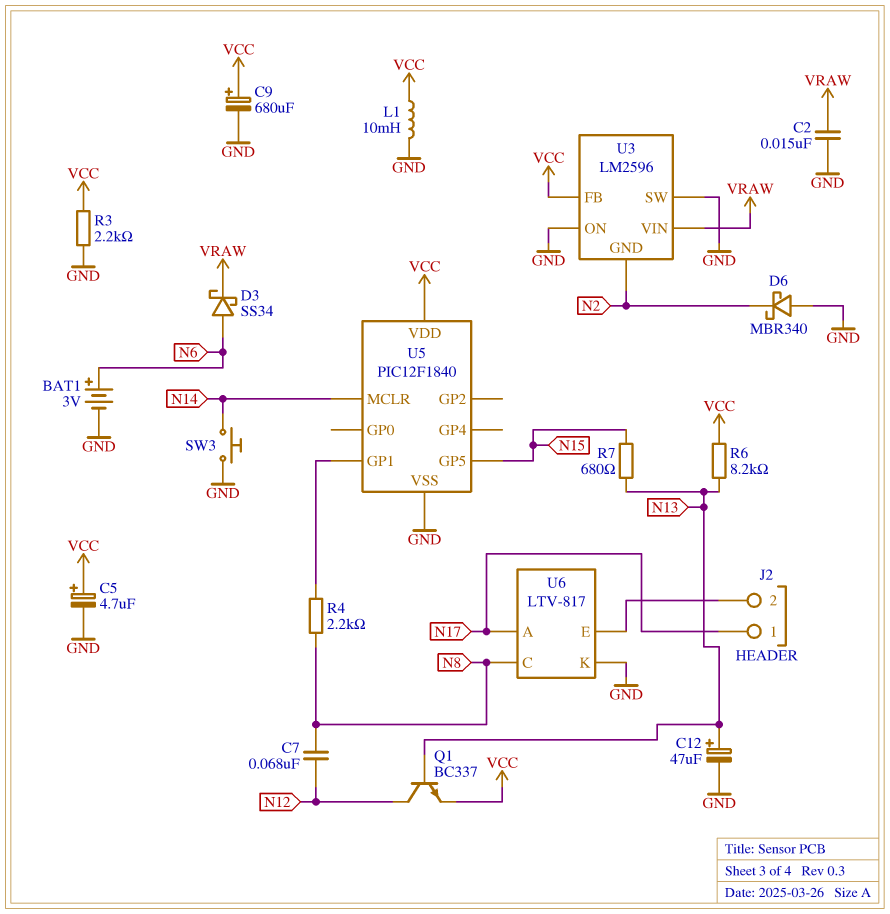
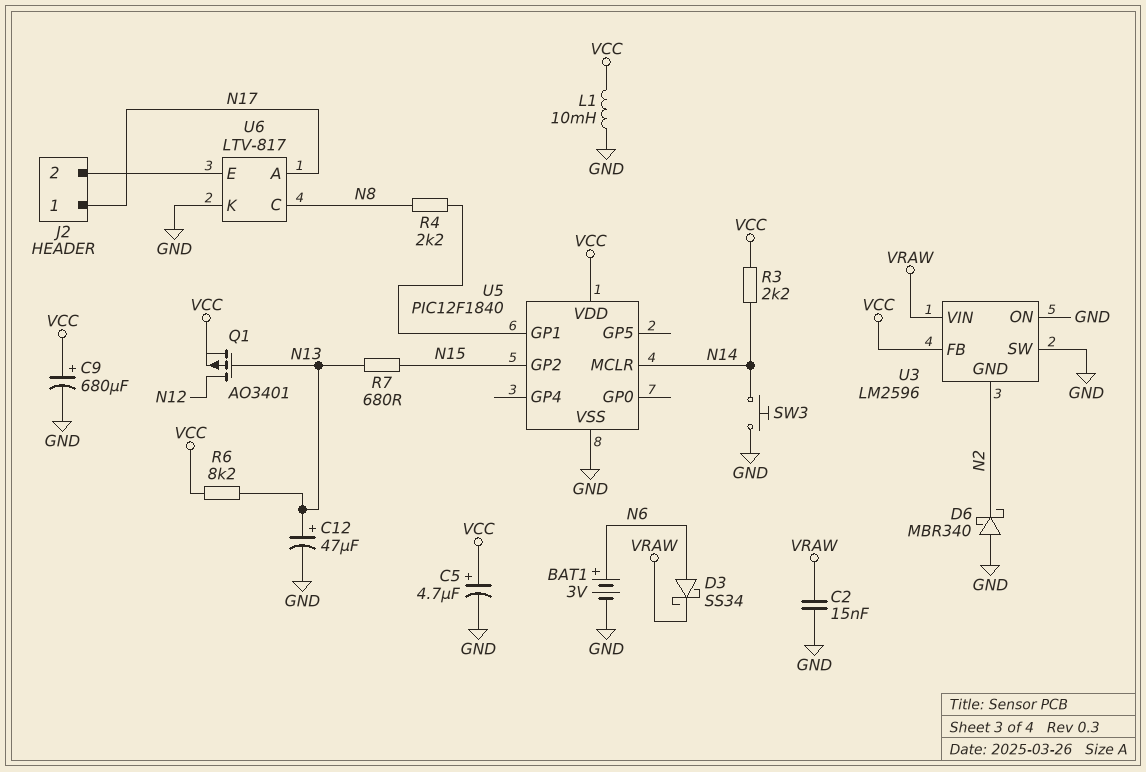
C7: 68nF (N8, N12) -> none
Q1: NPN BC337 (B N13, C N12, E VCC) -> PMOS AO3401 (G N13, D N12, S VCC)
R3: 2.2k (GND, VCC) -> 2.2k (N14, VCC)
U5 pin GP2: none -> N15
U5 pin GP5: N15 -> none

